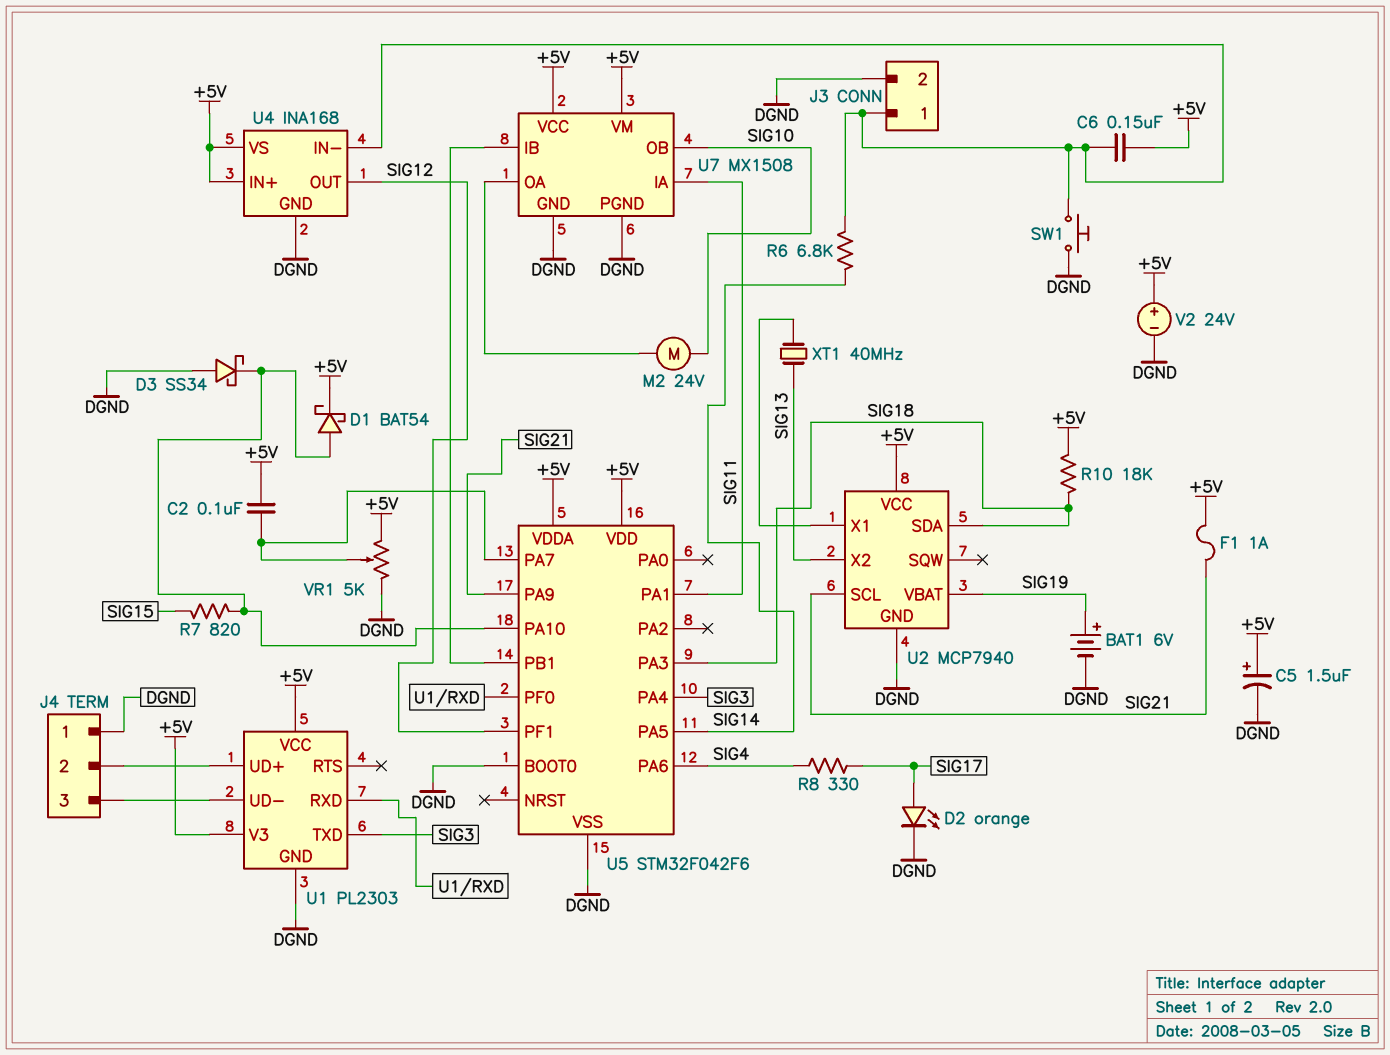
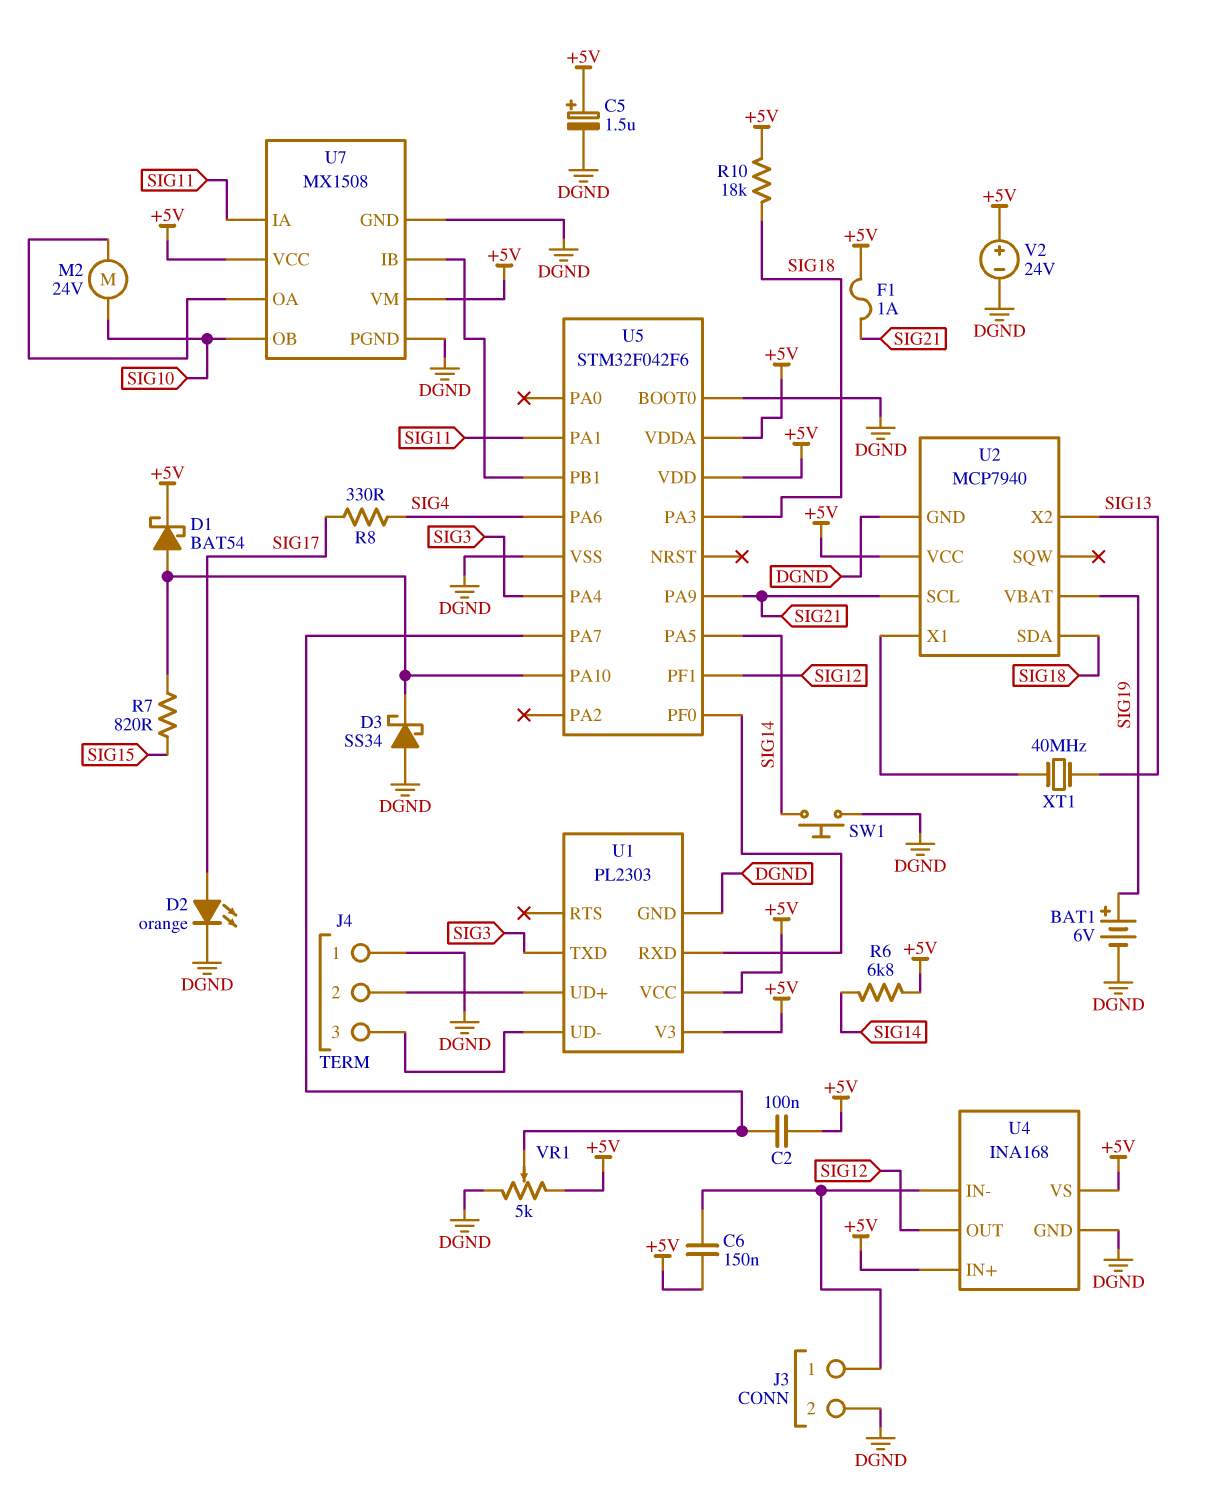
R6: 6.8k (J3/1, SIG14) -> 6.8k (+5V, SIG14)
SW1: button (DGND, J3/1) -> button (DGND, SIG14)

